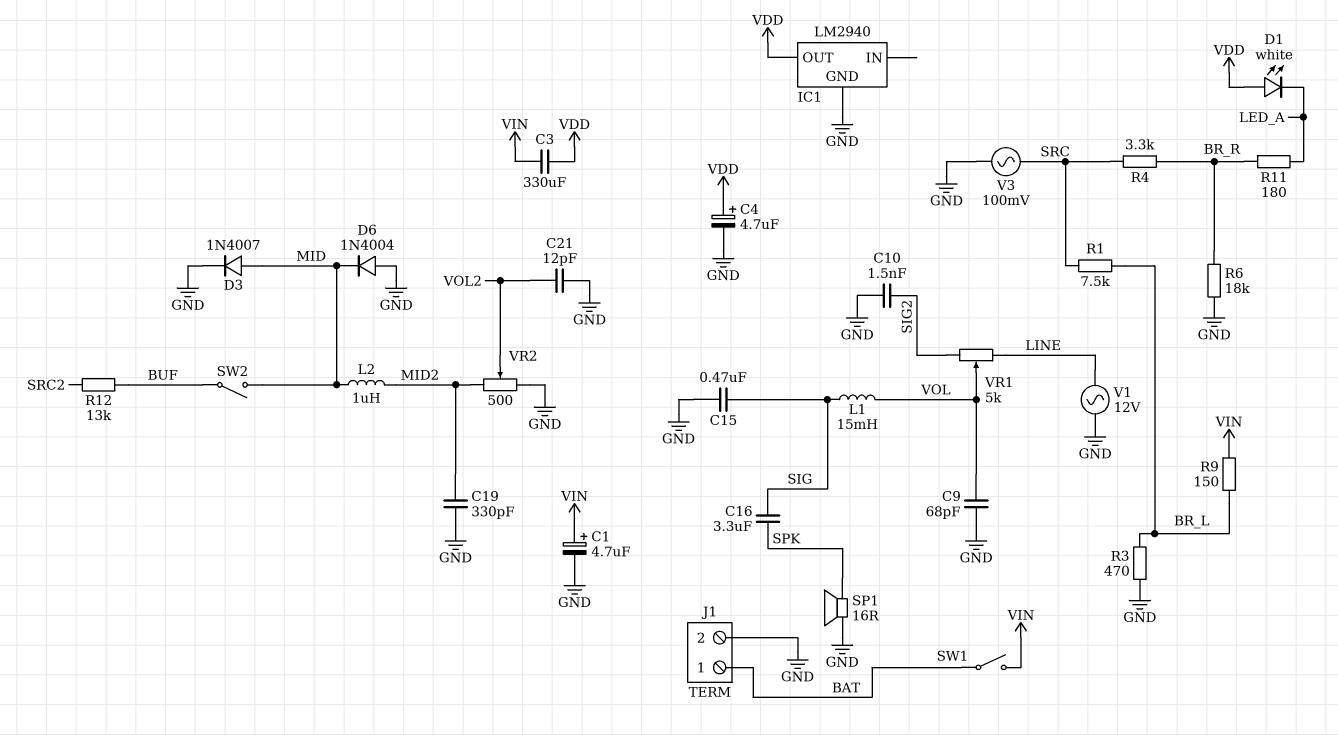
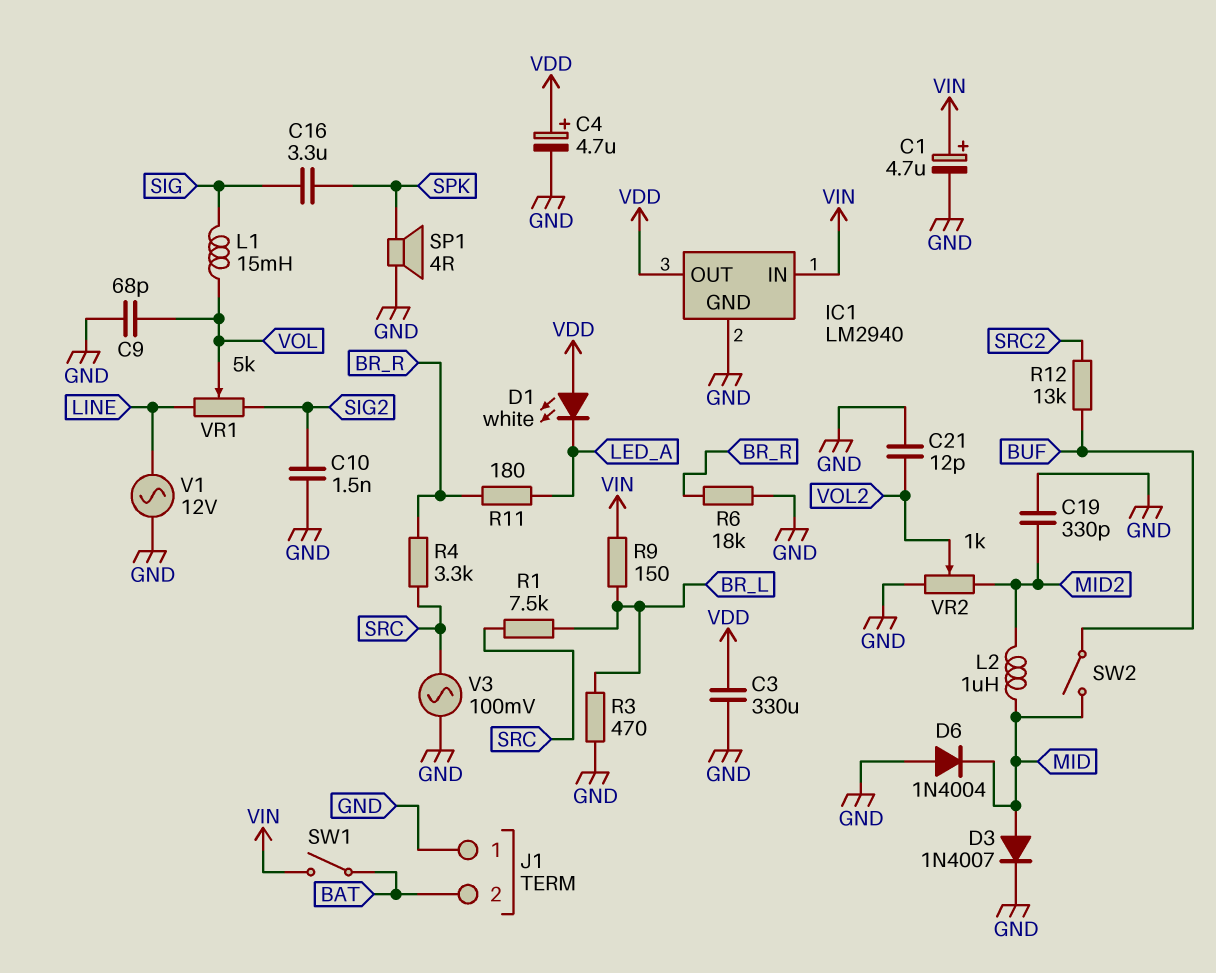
C3: 330uF (VDD, VIN) -> 330uF (GND, VDD)
C15: 470nF (GND, SIG) -> none
IC1 pin IN: none -> VIN
J1 pin 1: BAT -> GND
J1 pin 2: GND -> BAT
SP1: speaker 16R (GND, SPK) -> speaker 4R (GND, SPK)
VR2: 500 (GND, MID2, wiper VOL2) -> 1k (GND, MID2, wiper VOL2)

